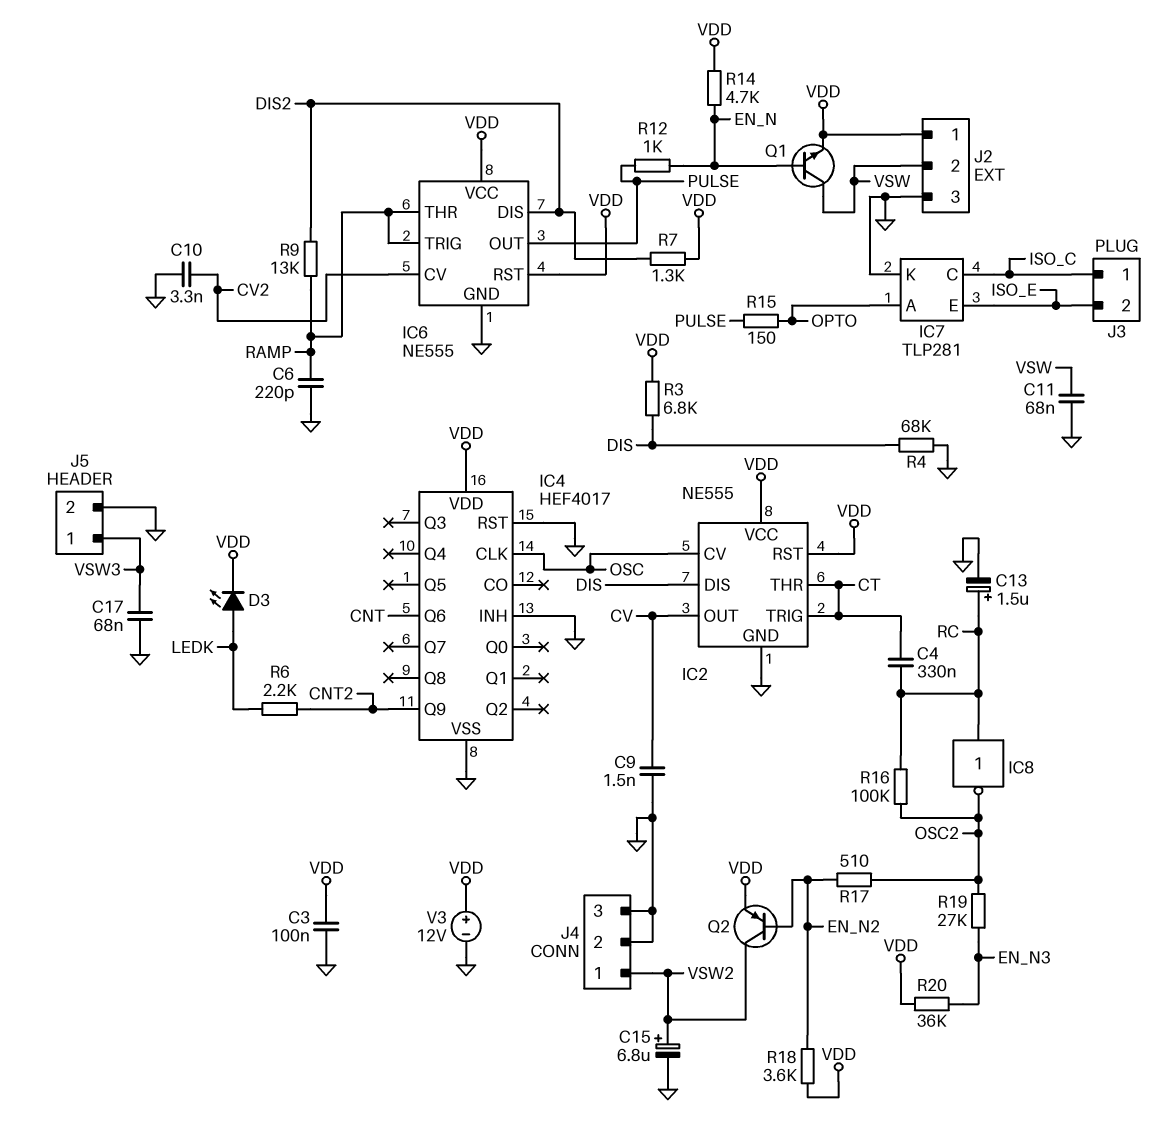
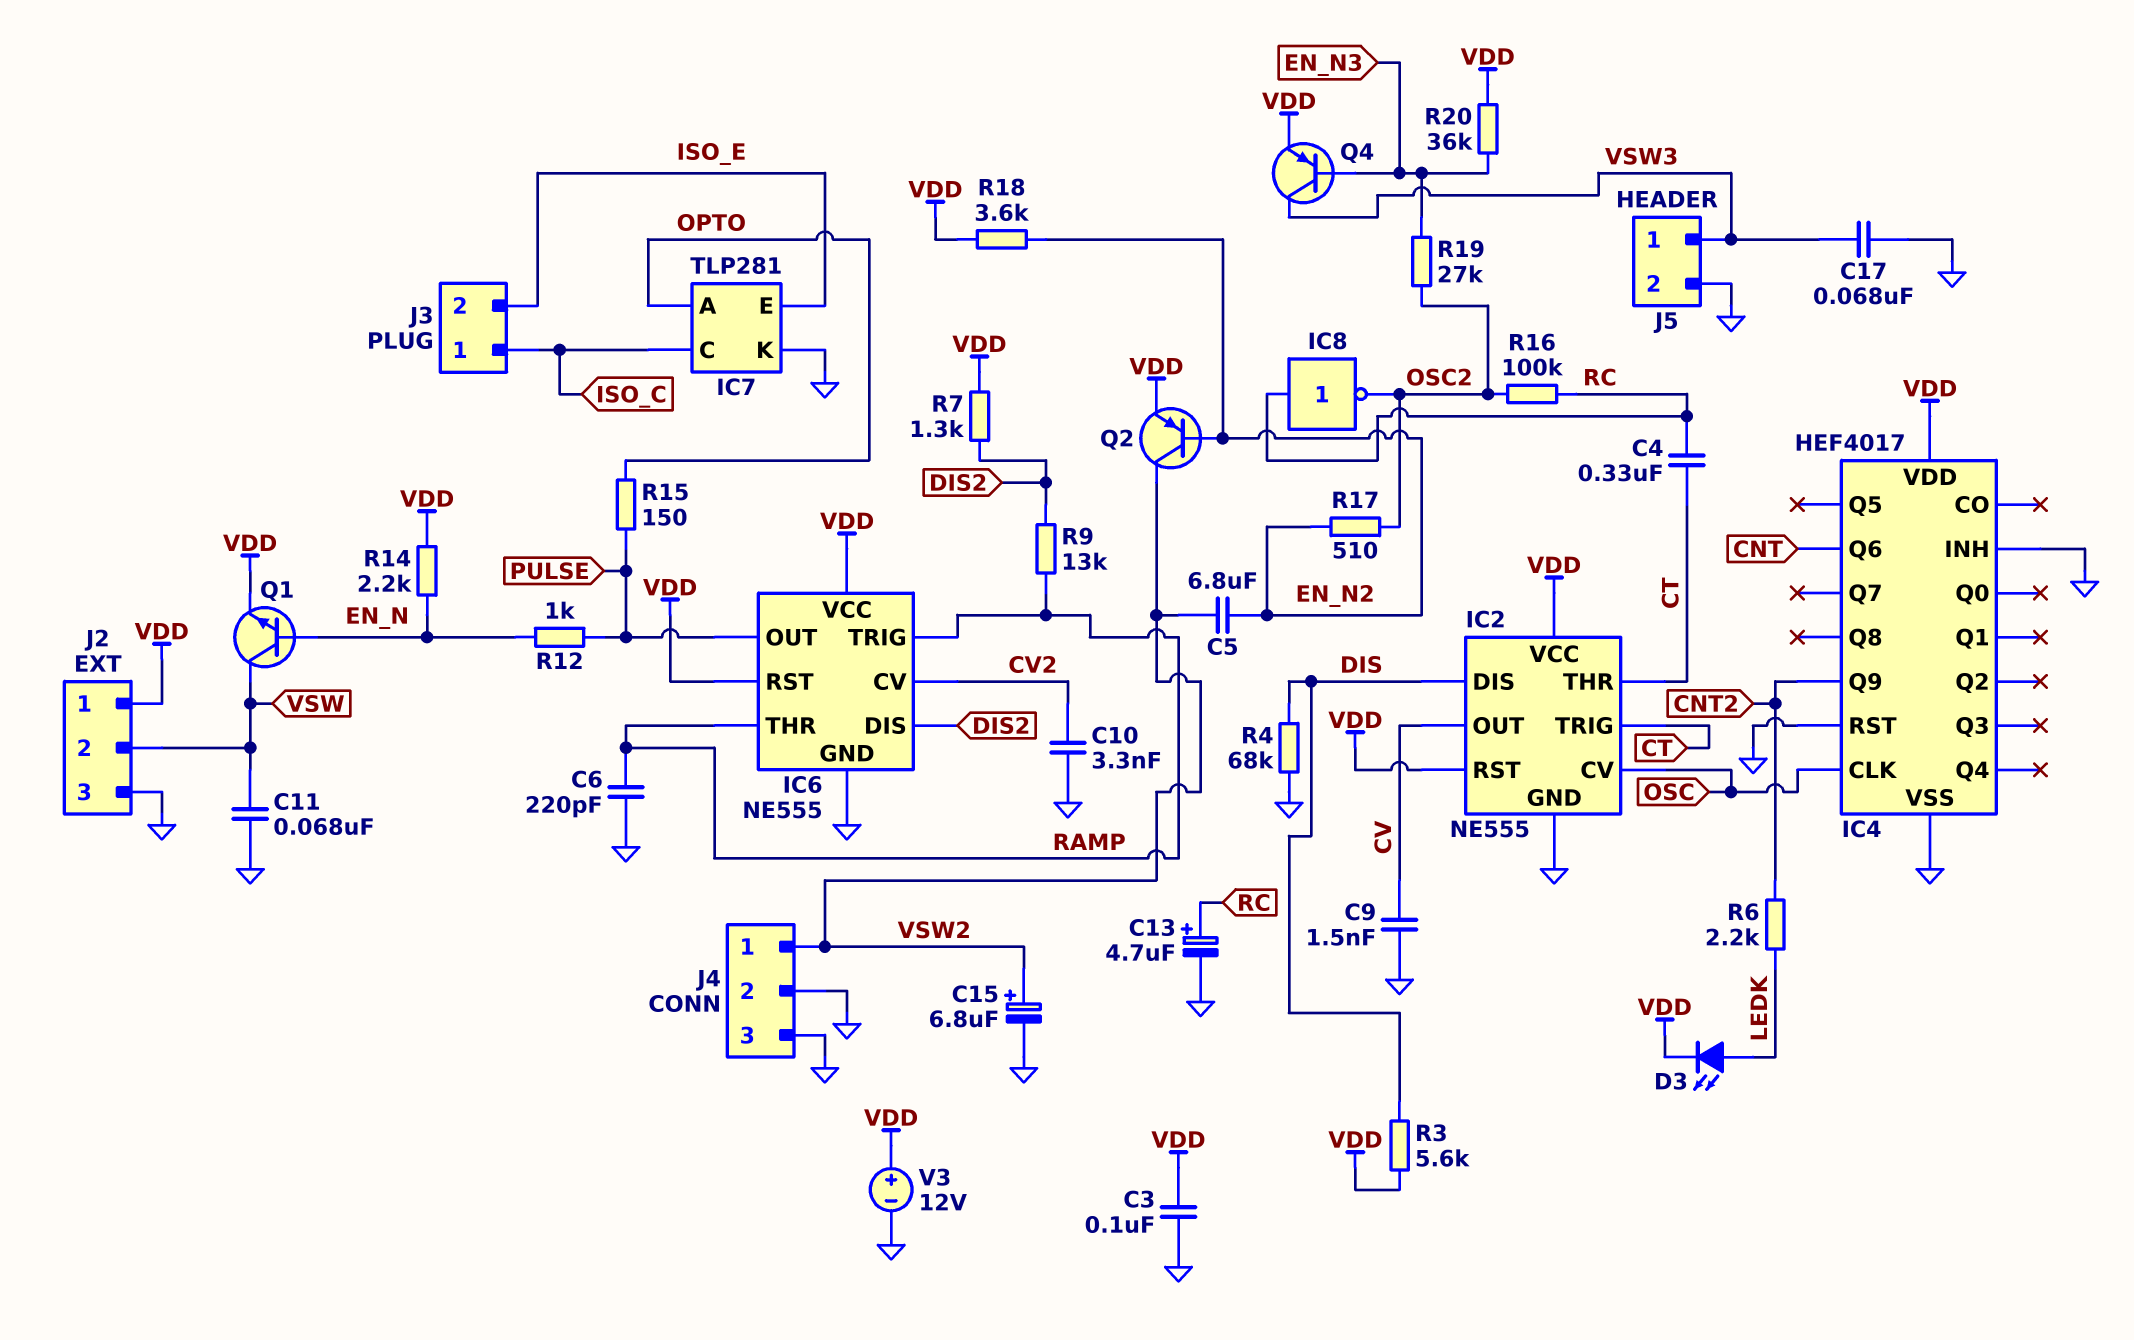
C5: none -> 6.8uF (EN_N2, VSW2)
C13: 1.5uF (plus RC, minus GND) -> 4.7uF (plus RC, minus GND)
Q4: none -> PNP (B EN_N3, C VSW3, E VDD)
R3: 6.8k (DIS, VDD) -> 5.6k (DIS, VDD)
R14: 4.7k (EN_N, VDD) -> 2.2k (EN_N, VDD)

